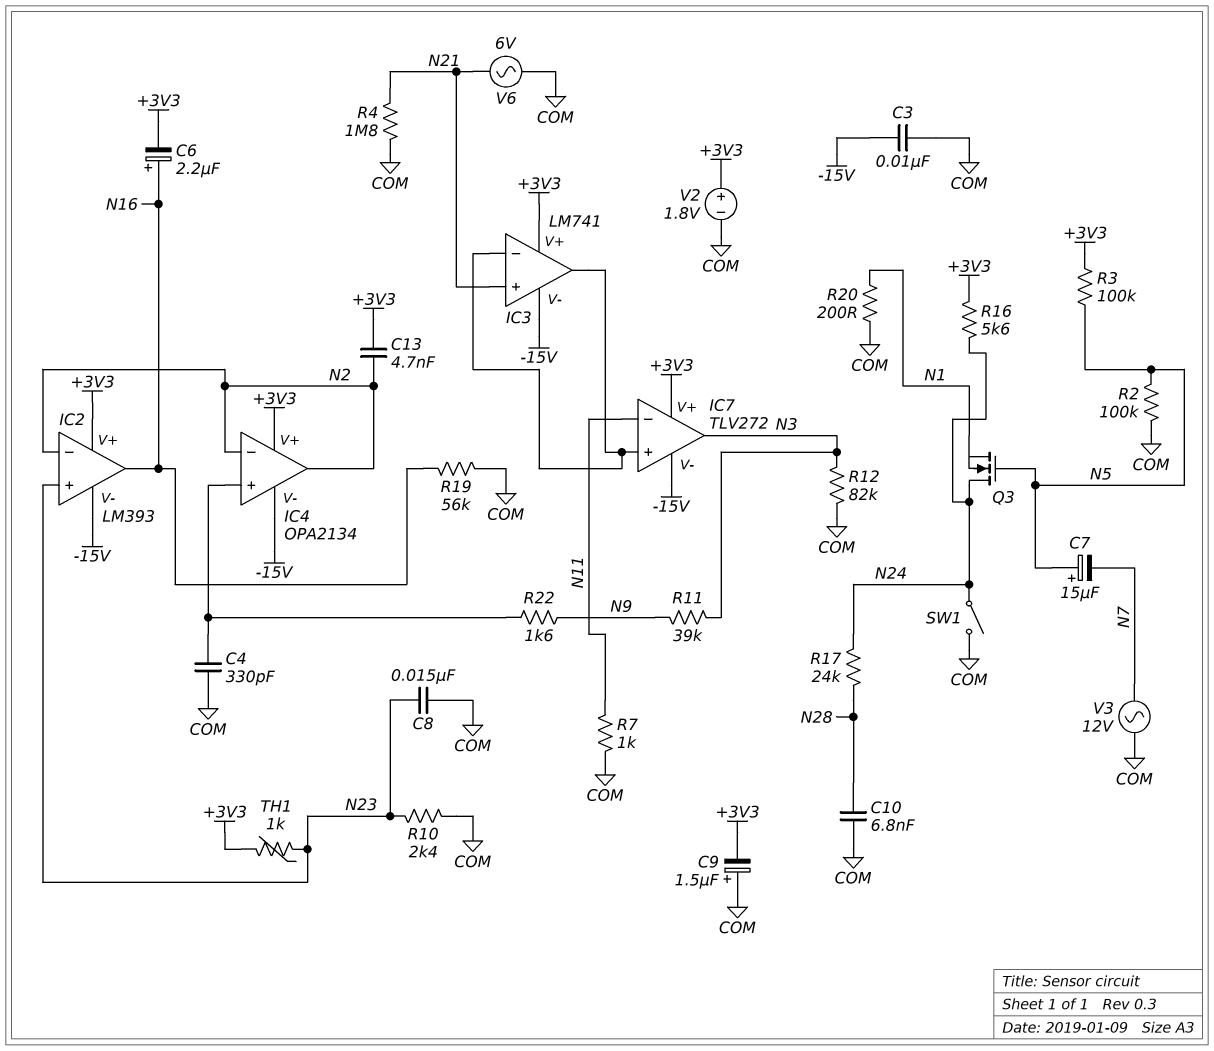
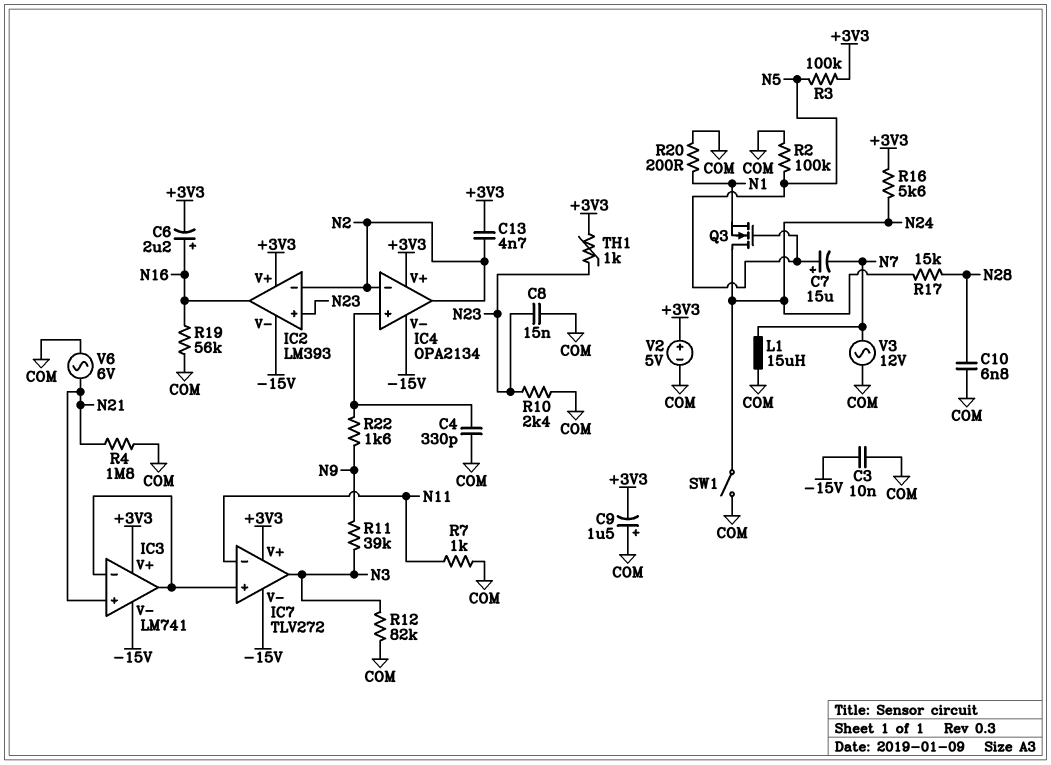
L1: none -> 15uH (COM, N7)
R17: 24k (N24, N28) -> 15k (N24, N28)
V2: 1.8V (plus +3V3, minus COM) -> 5V (plus +3V3, minus COM)

